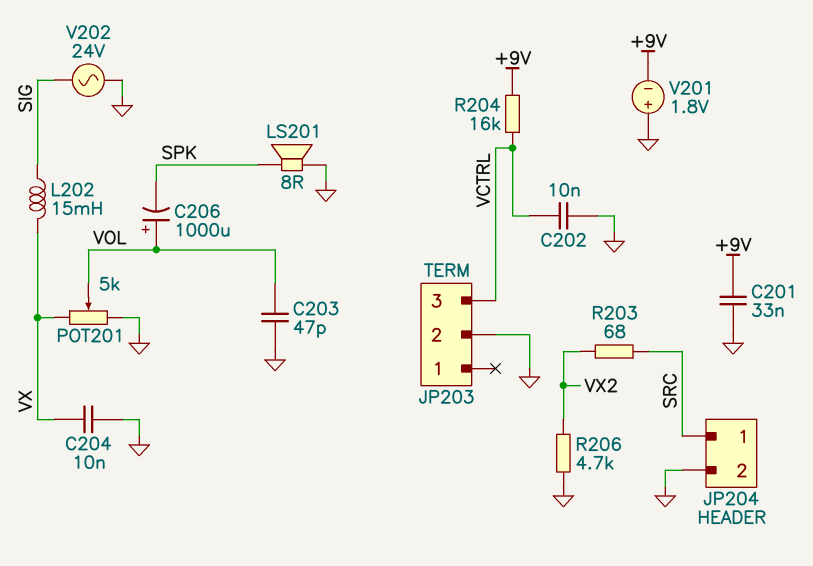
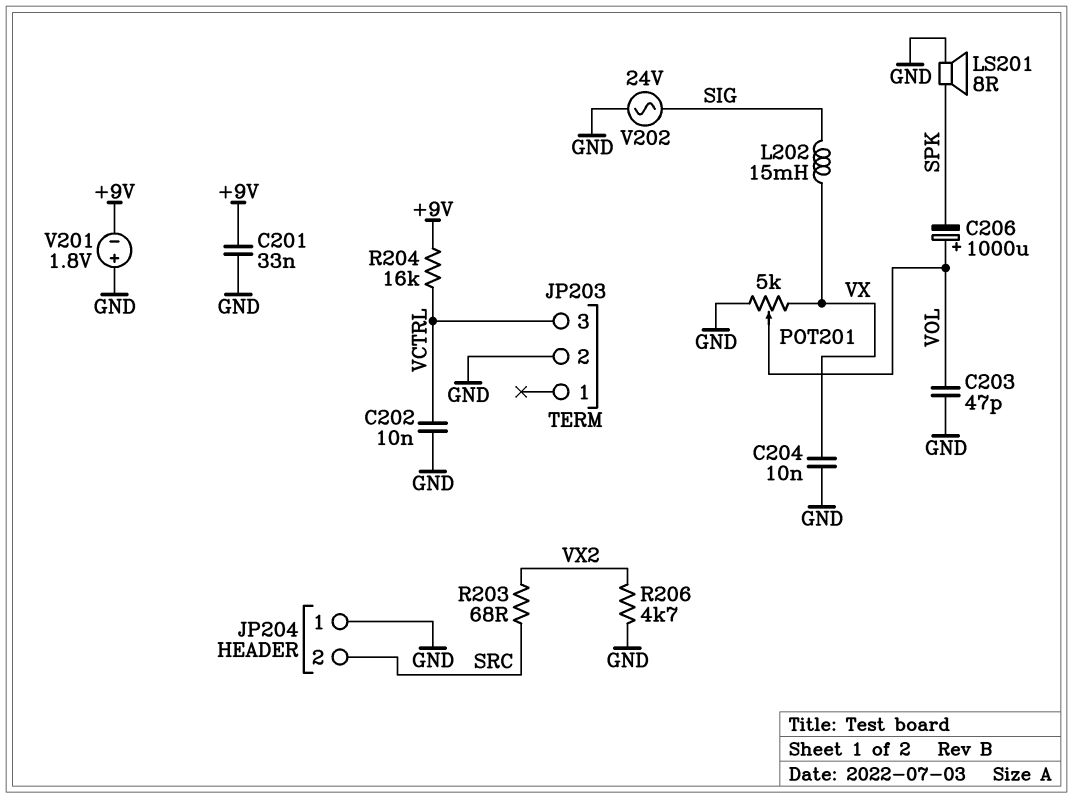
JP204 pin 1: SRC -> GND
JP204 pin 2: GND -> SRC

